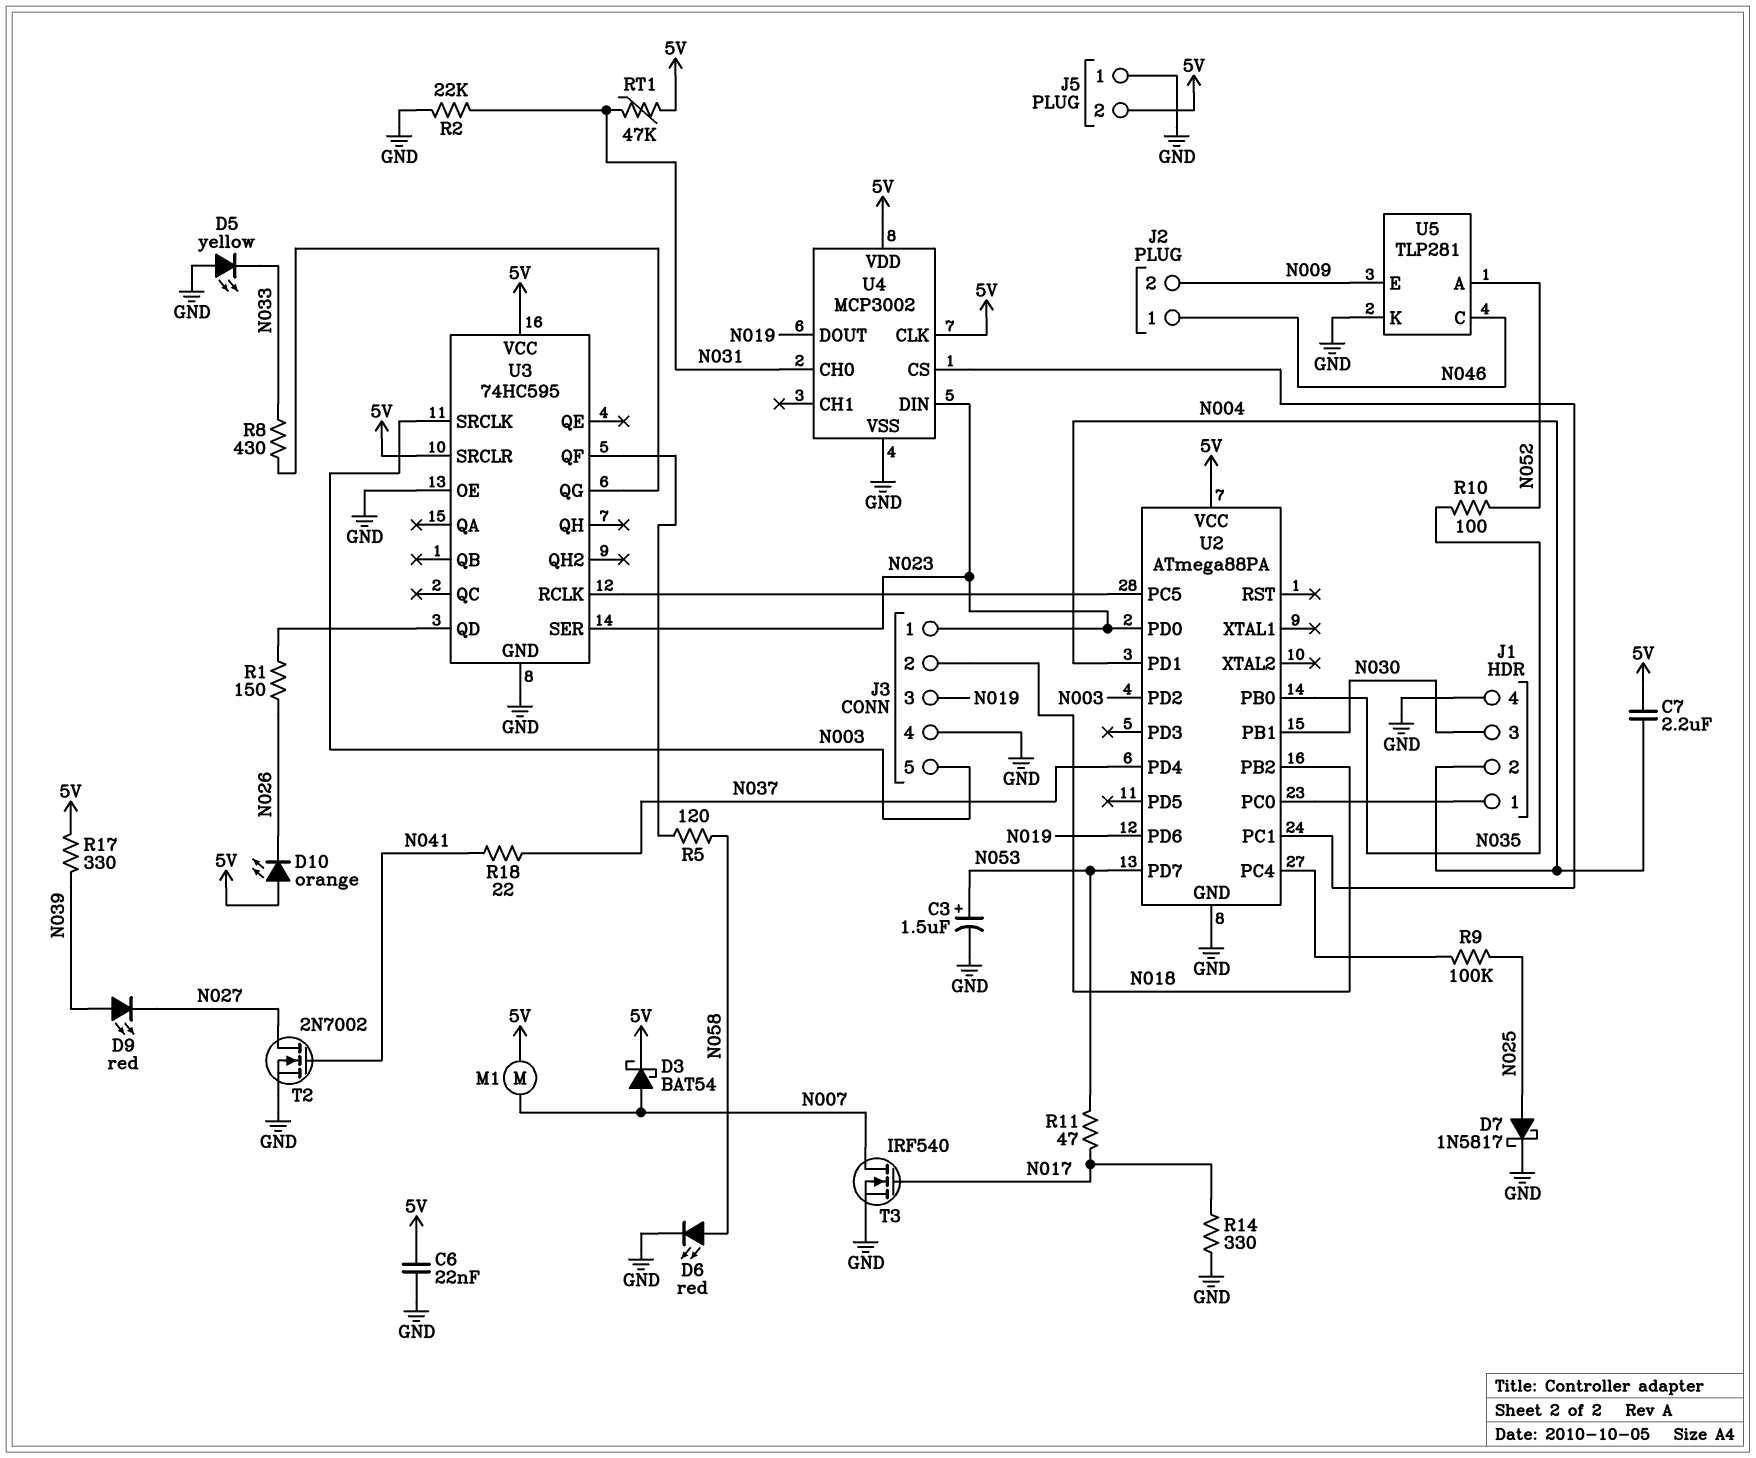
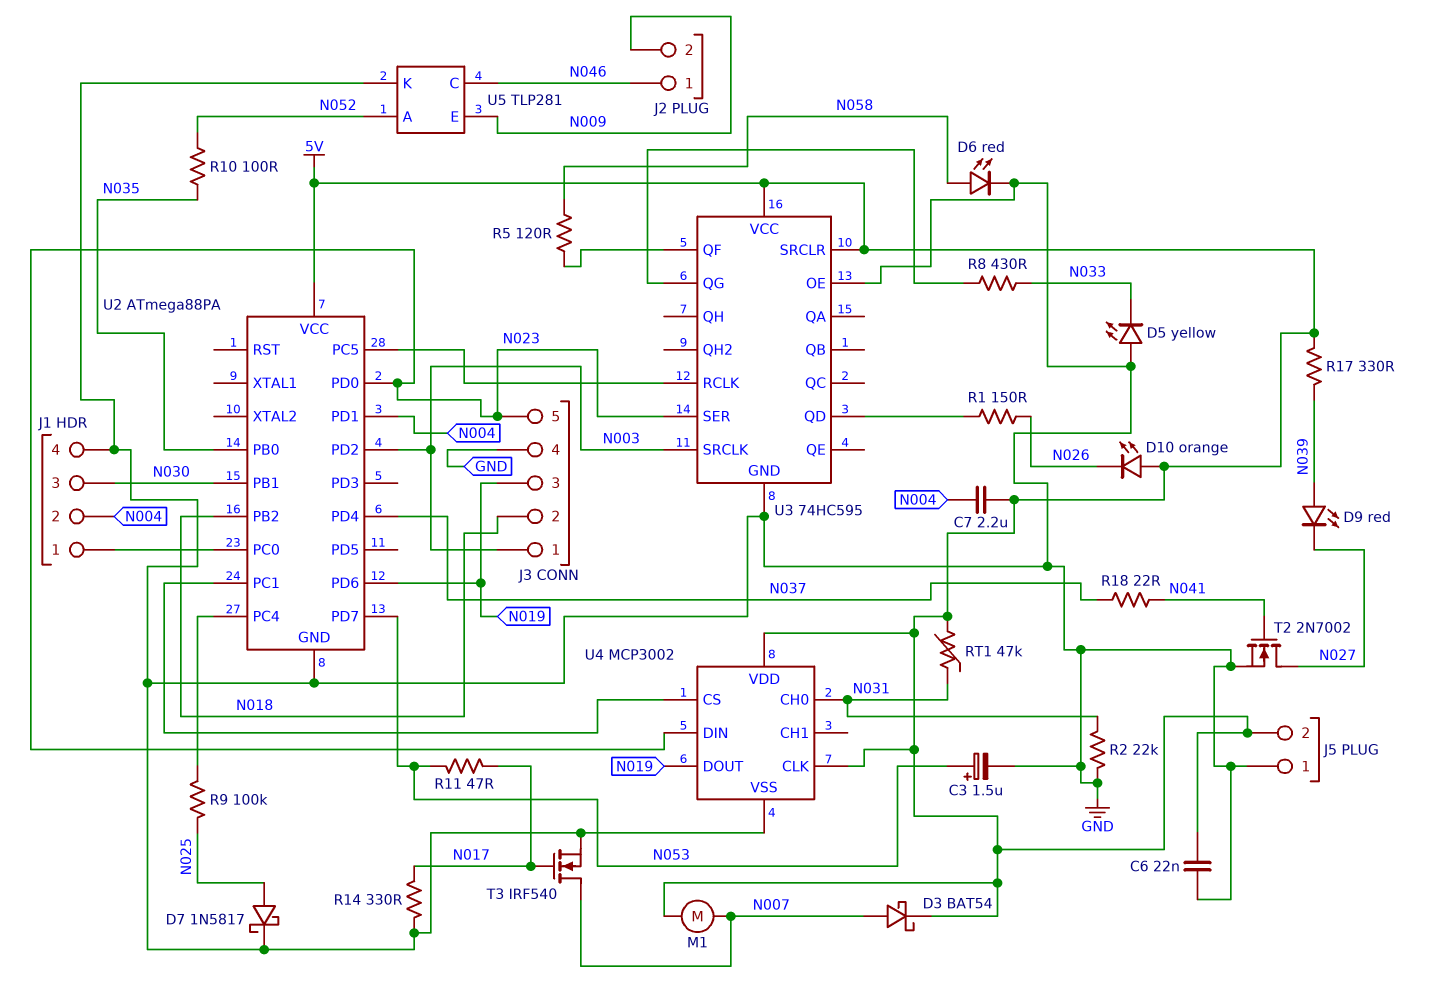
J3 pin 1: N023 -> N003
J3 pin 5: N003 -> N023

